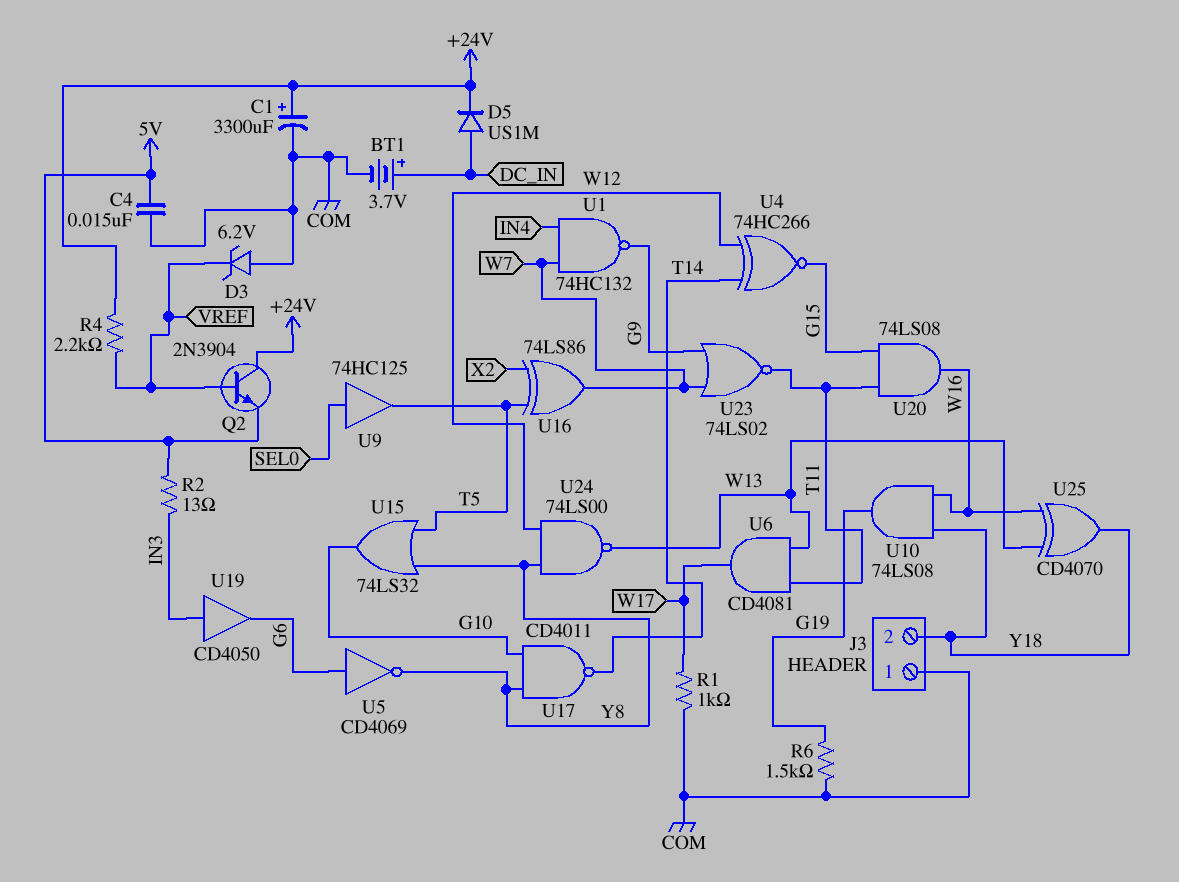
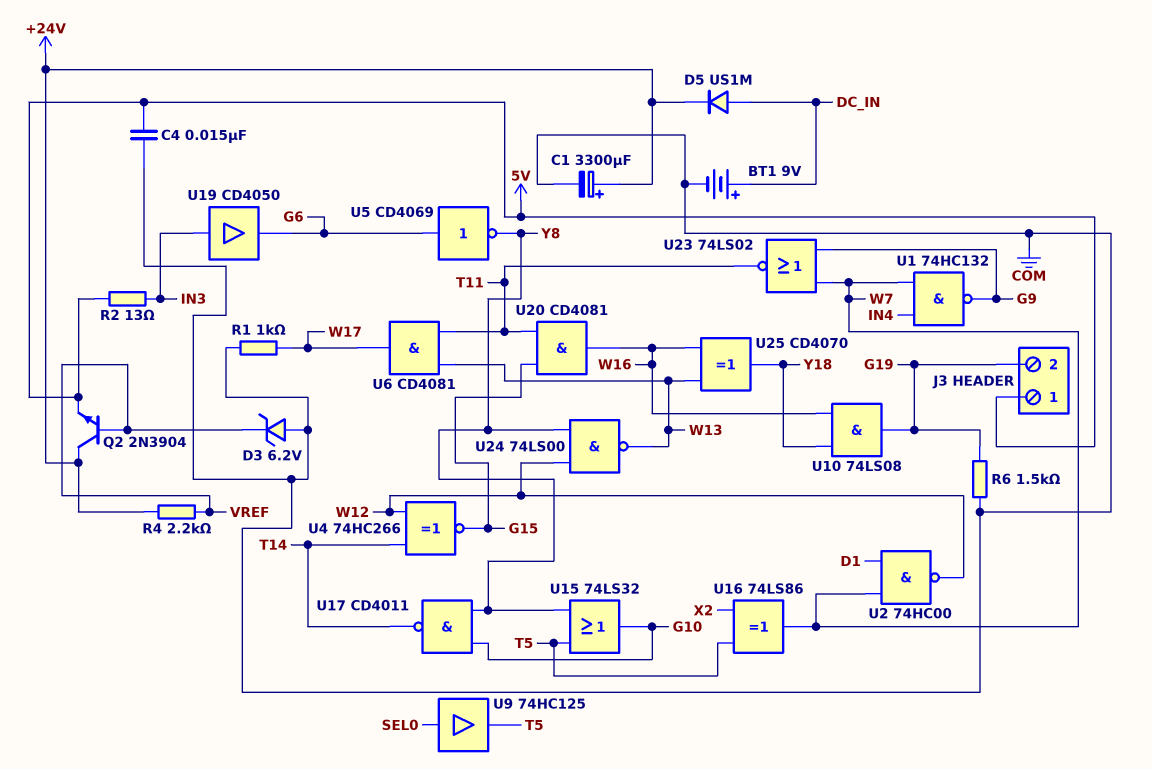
BT1: 3.7V (plus DC_IN, minus COM) -> 9V (plus DC_IN, minus COM)
J3 pin 1: COM -> 5V
J3 pin 2: Y18 -> G19
U2: none -> NAND 74HC00 (in D1, in W7, out W12)
U20: AND 74LS08 (in G15, in T11, out W16) -> AND CD4081 (in G15, in T11, out W16)

